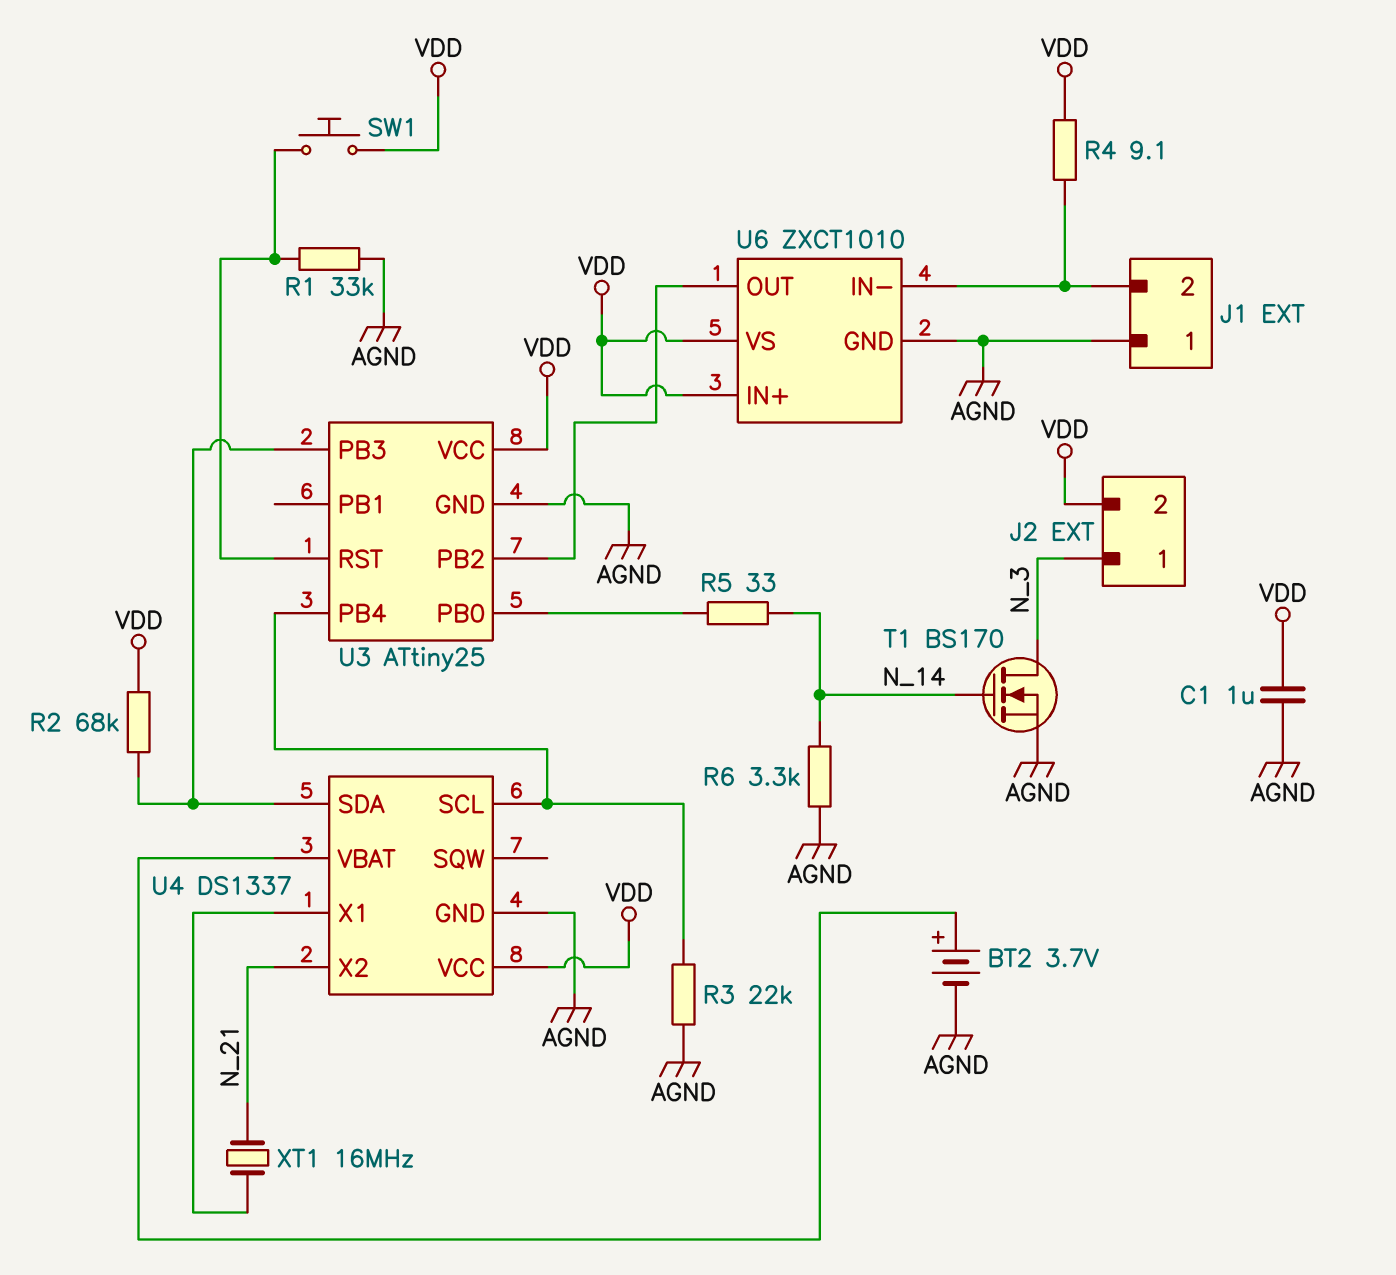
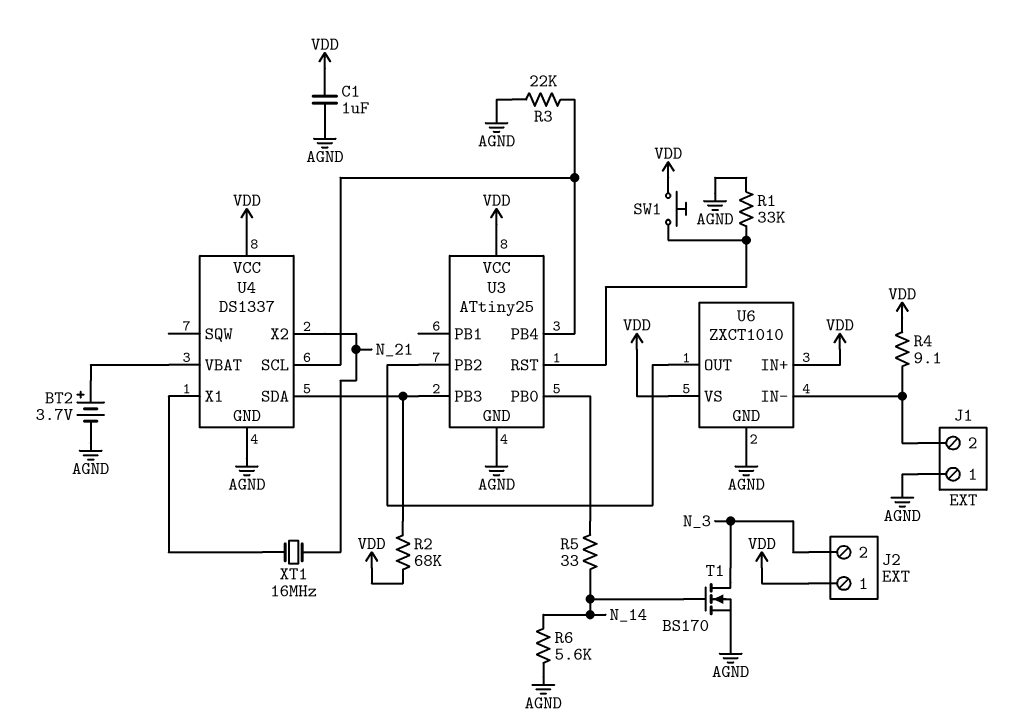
J2 pin 1: N_3 -> VDD
J2 pin 2: VDD -> N_3
R6: 3.3k (AGND, N_14) -> 5.6k (AGND, N_14)

